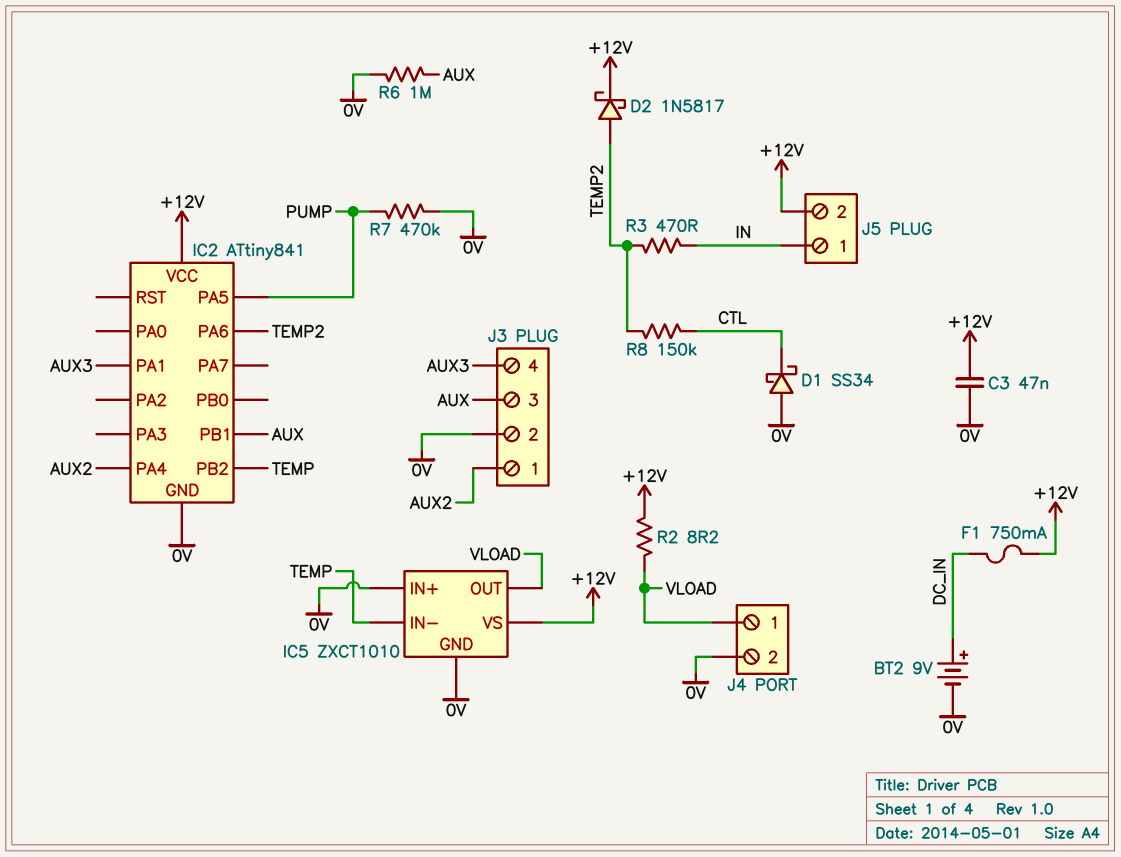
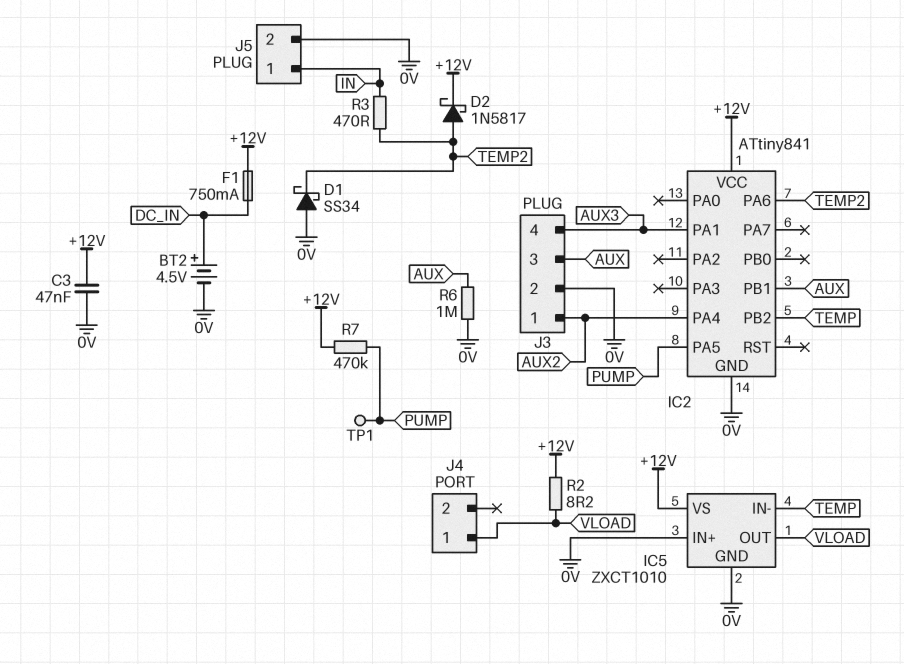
BT2: 9V (plus DC_IN, minus 0V) -> 4.5V (plus DC_IN, minus 0V)
D1: schottky SS34 (A 0V, K CTL) -> schottky SS34 (A 0V, K TEMP2)
J4 pin 2: 0V -> none
J5 pin 2: +12V -> 0V
R7: 470k (0V, PUMP) -> 470k (+12V, PUMP)
R8: 150k (CTL, TEMP2) -> none
TP1: none -> test point (PUMP)

